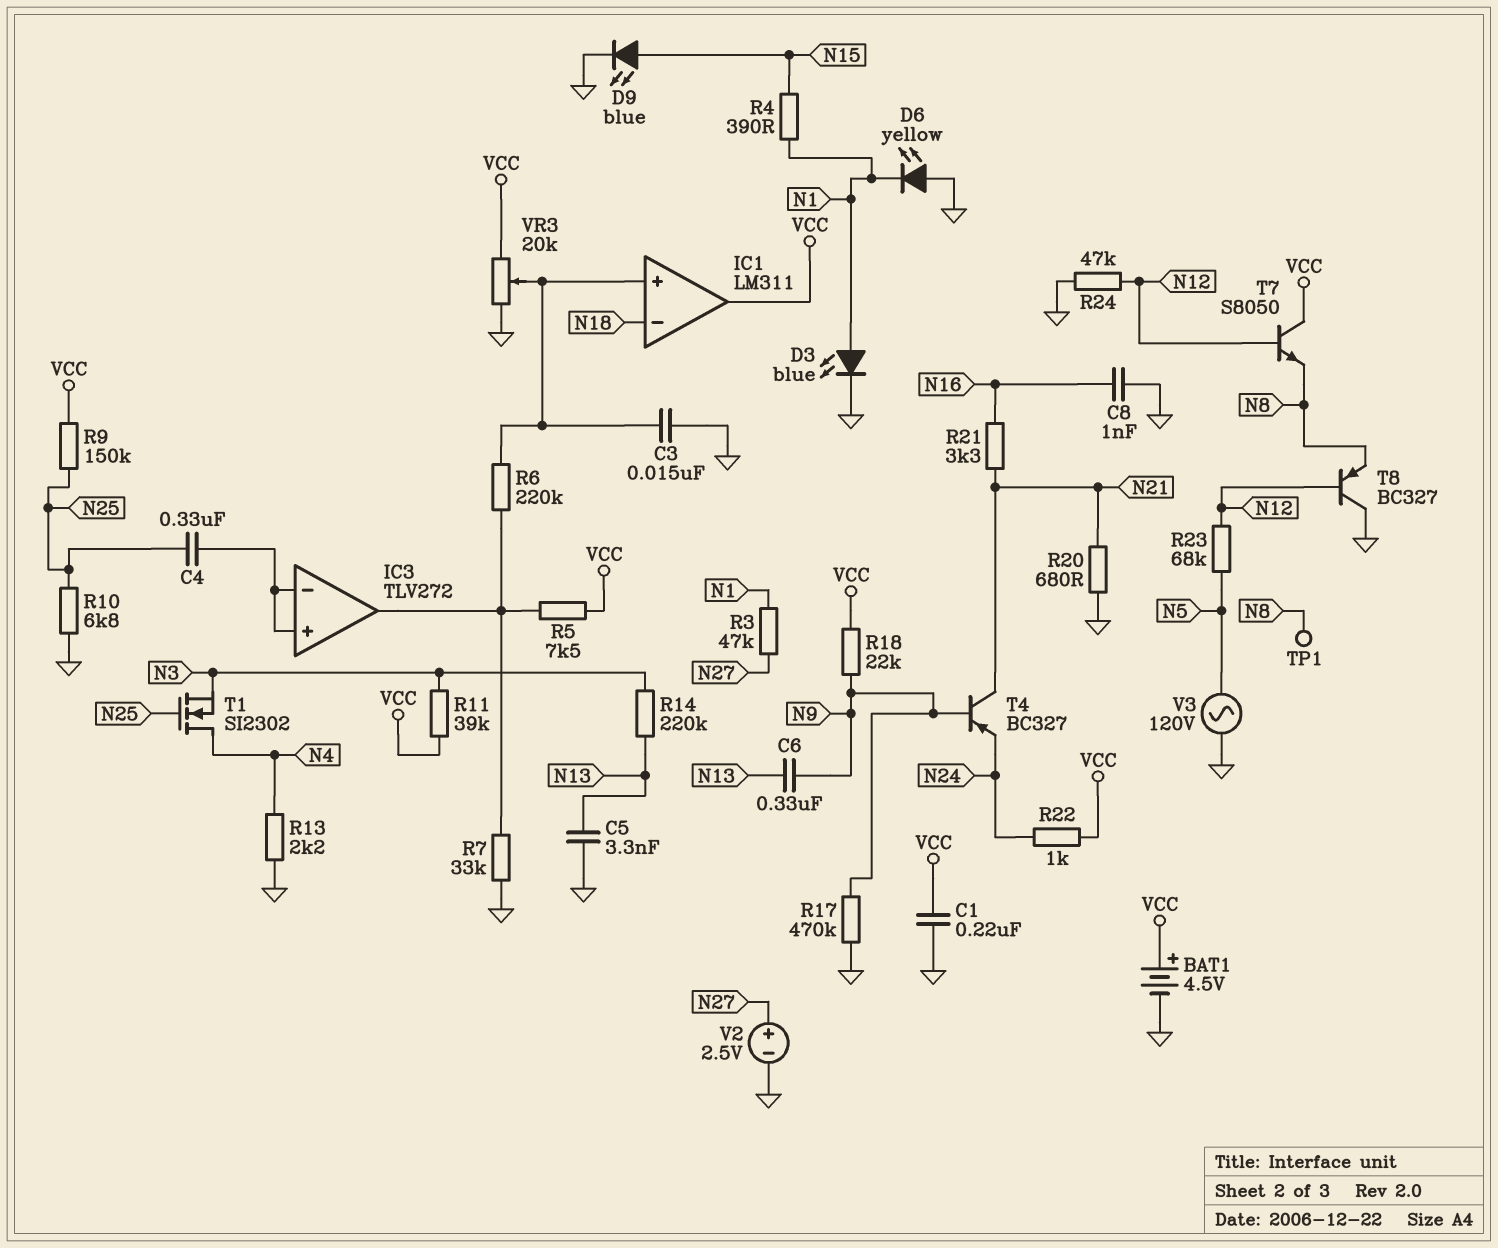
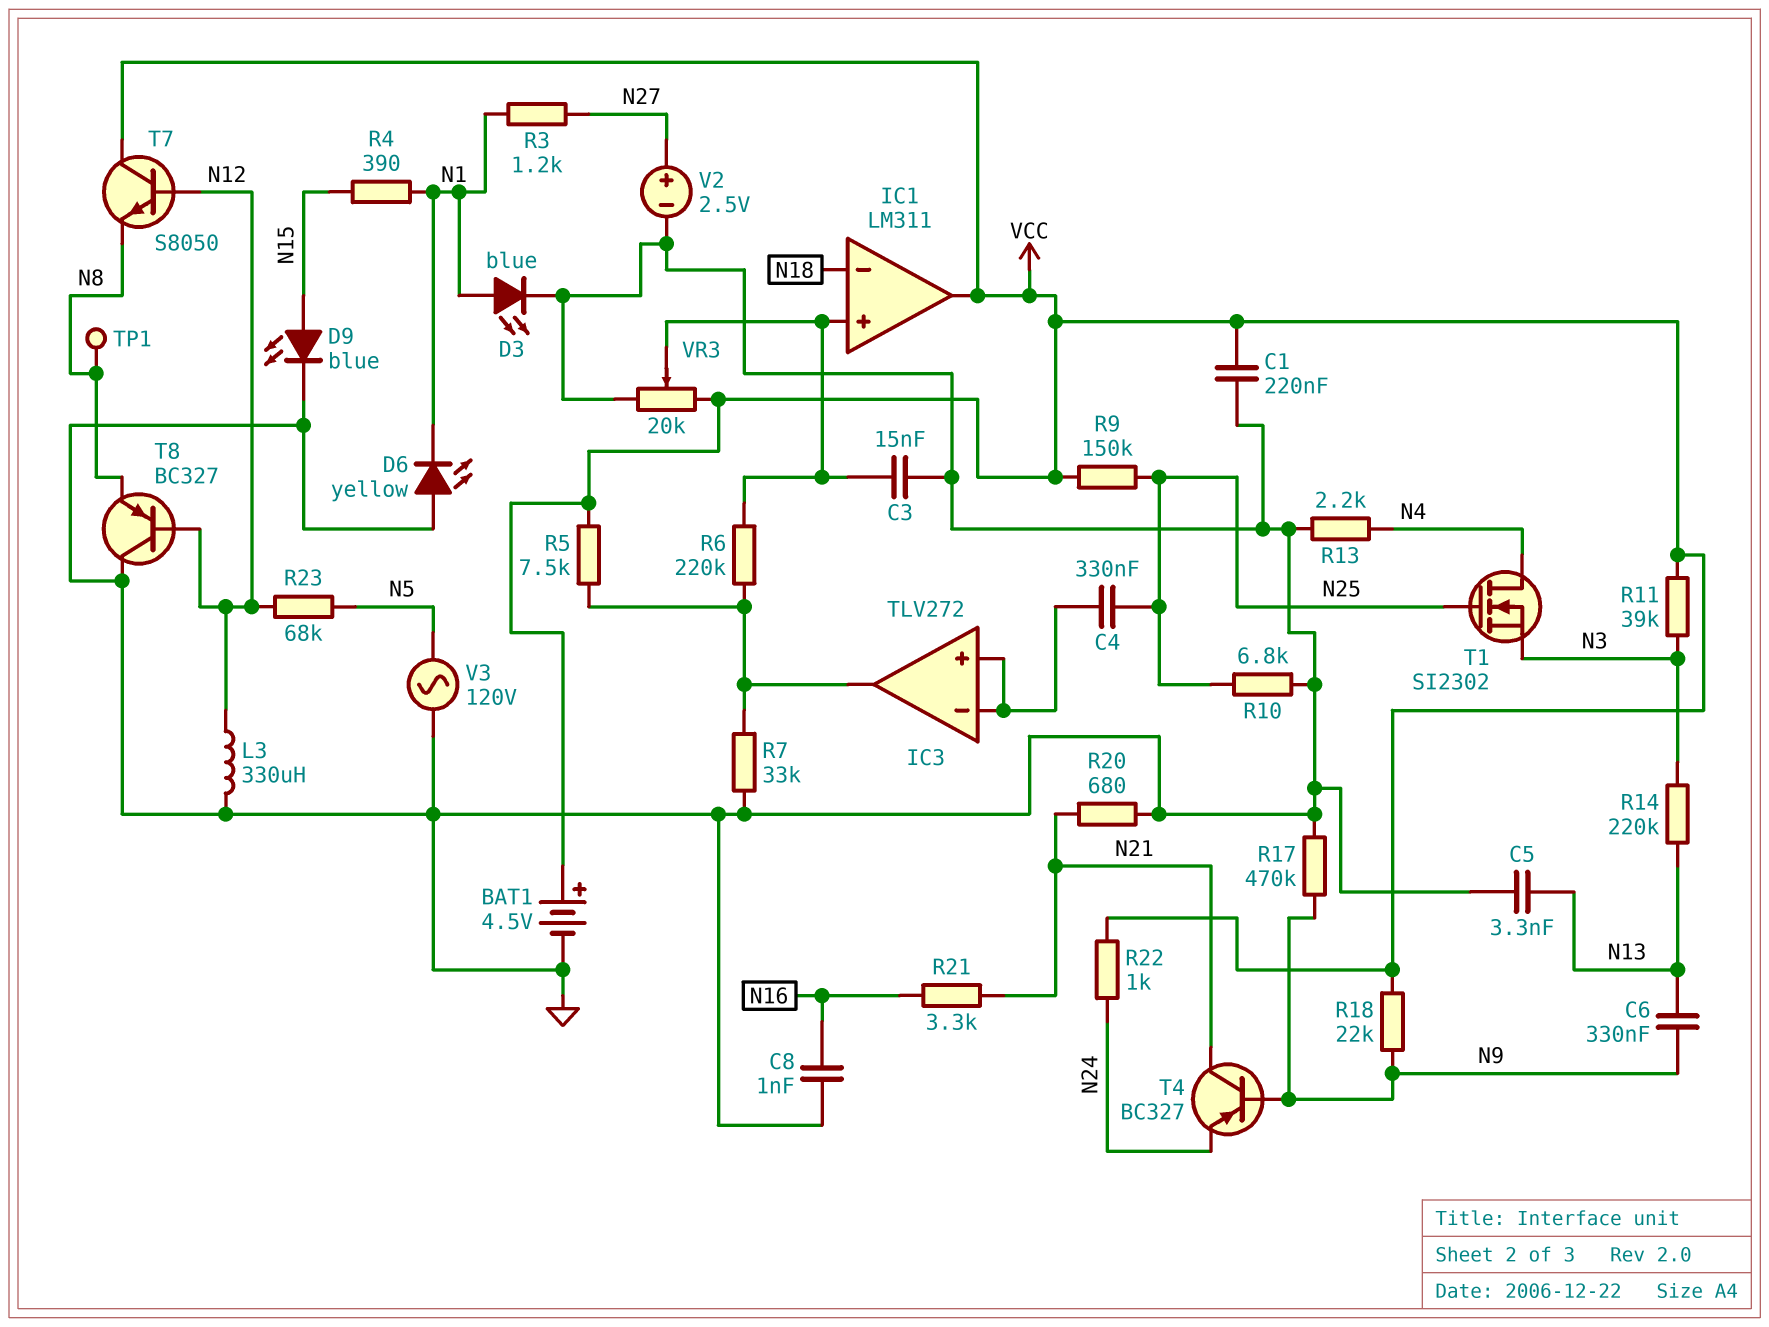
L3: none -> 330uH (GND, N12)
R3: 47k (N1, N27) -> 1.2k (N1, N27)
R24: 47k (GND, N12) -> none

